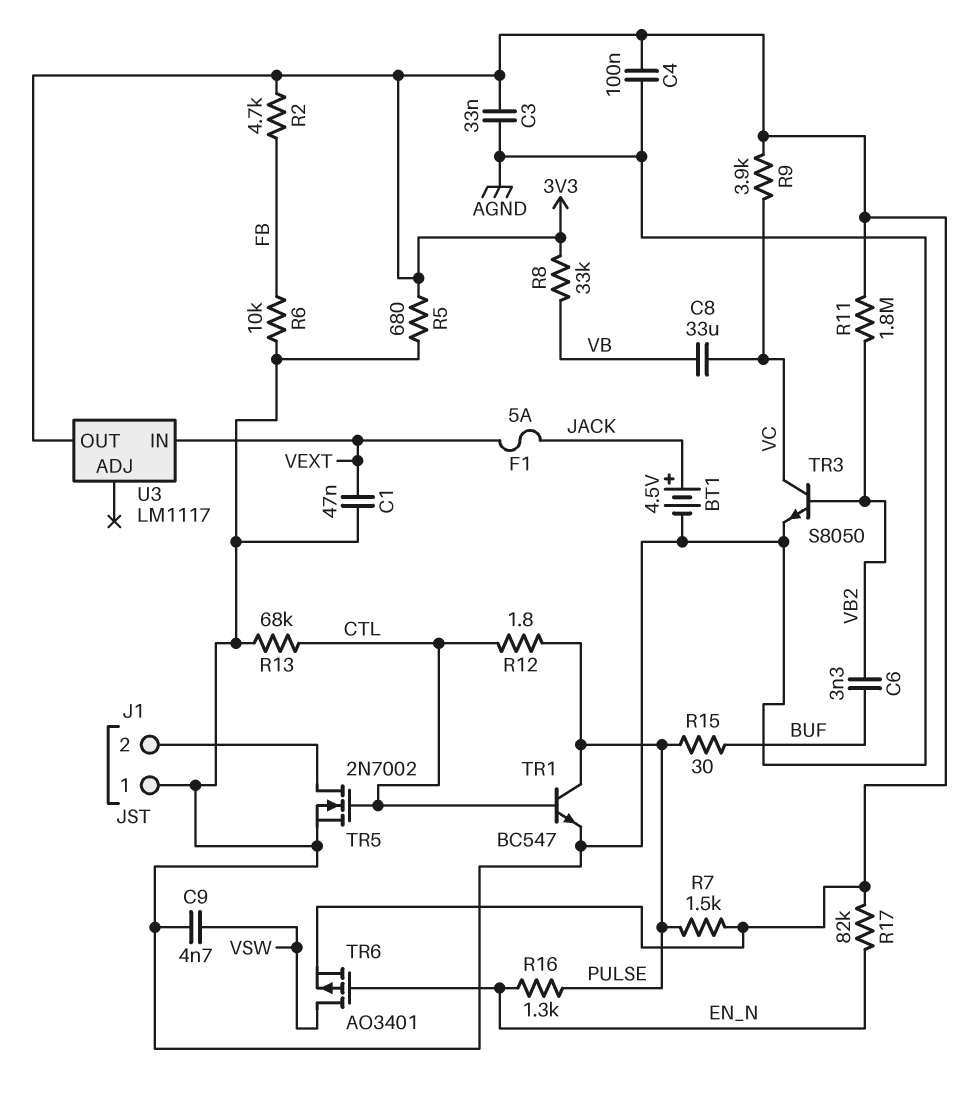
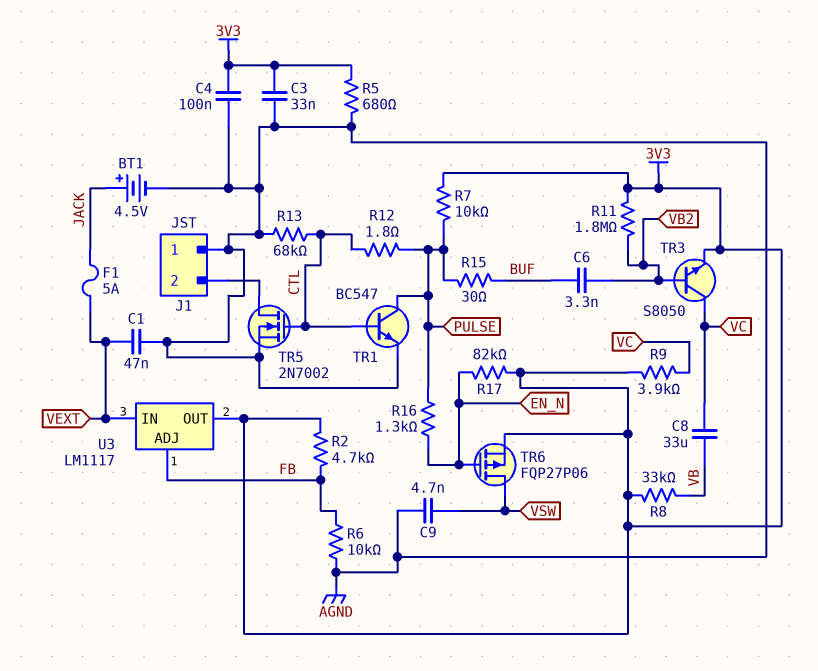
R7: 1.5k (3V3, PULSE) -> 10k (3V3, PULSE)
TR3: NPN S8050 (B VB2, C VC, E AGND) -> NPN S8050 (B VB2, C VC, E 3V3)
TR6: PMOS AO3401 (G EN_N, D VSW, S 3V3) -> PMOS FQP27P06 (G EN_N, D VSW, S 3V3)
U3 pin ADJ: none -> FB

